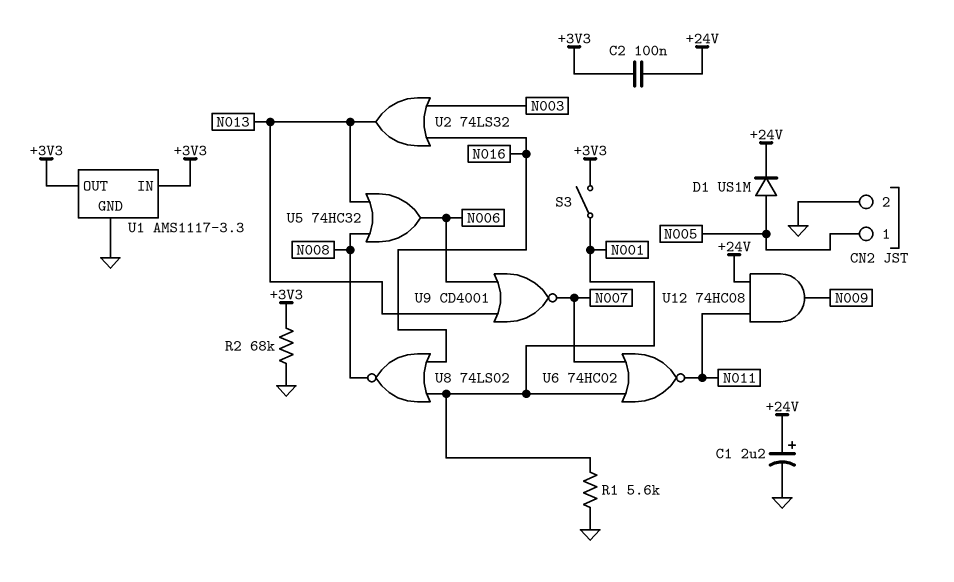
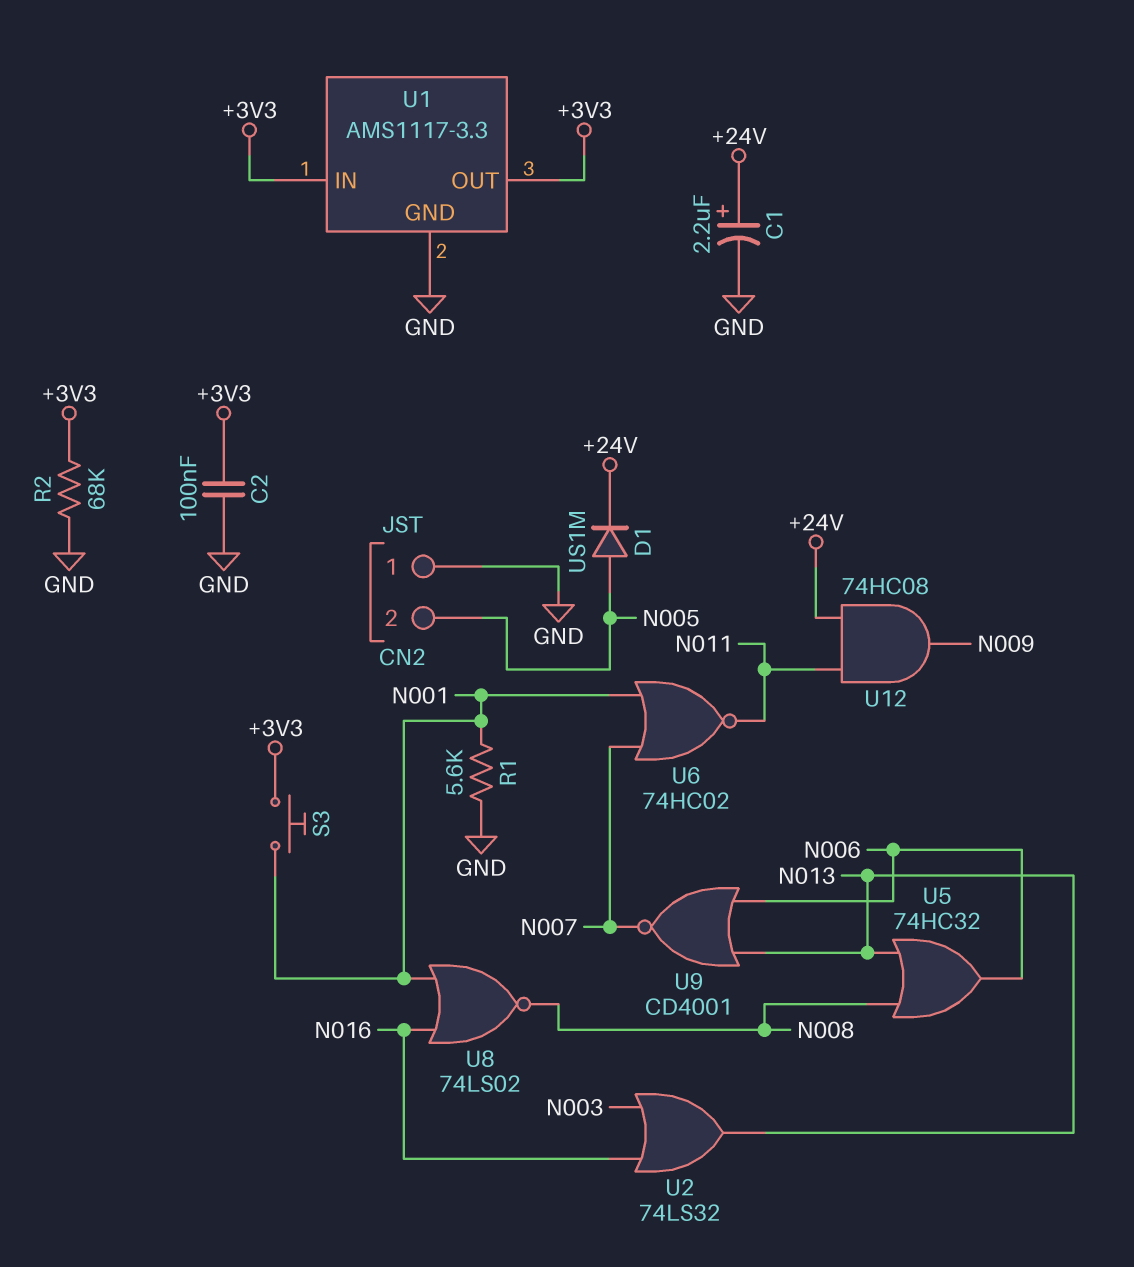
C2: 100nF (+3V3, +24V) -> 100nF (+3V3, GND)
CN2 pin 1: N005 -> GND
CN2 pin 2: GND -> N005
S3: switch (+3V3, N001) -> button (+3V3, N001)

